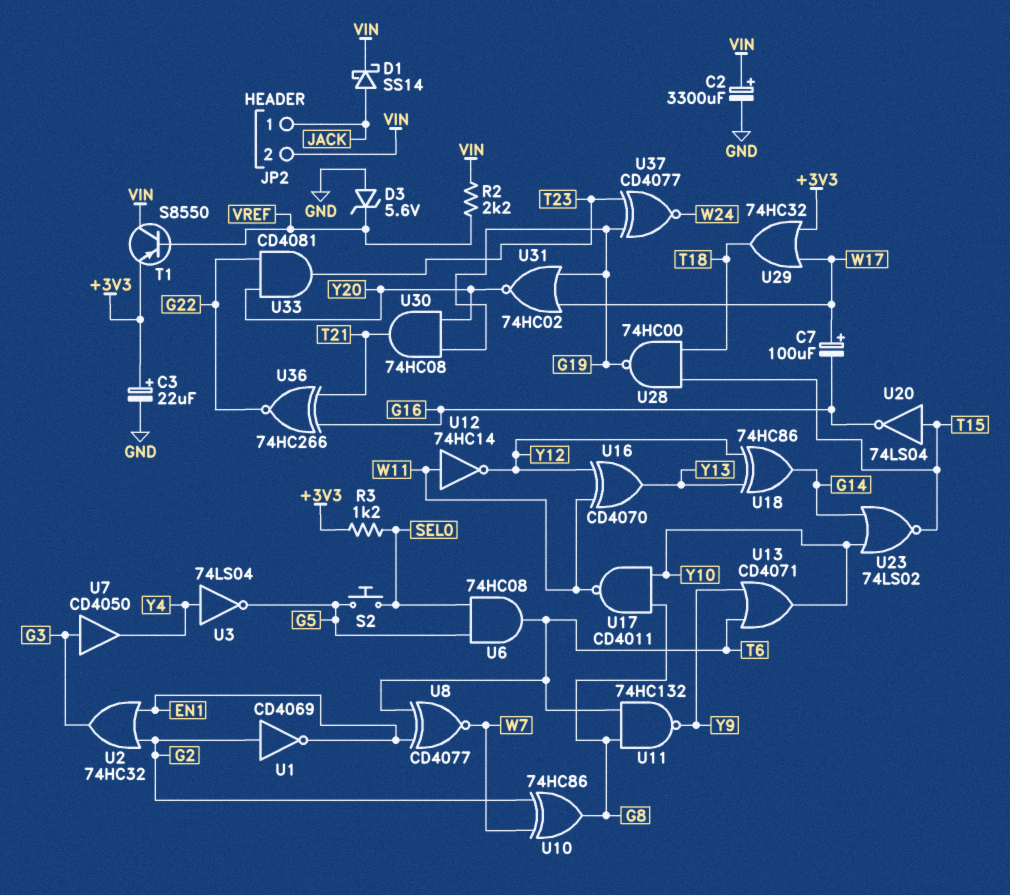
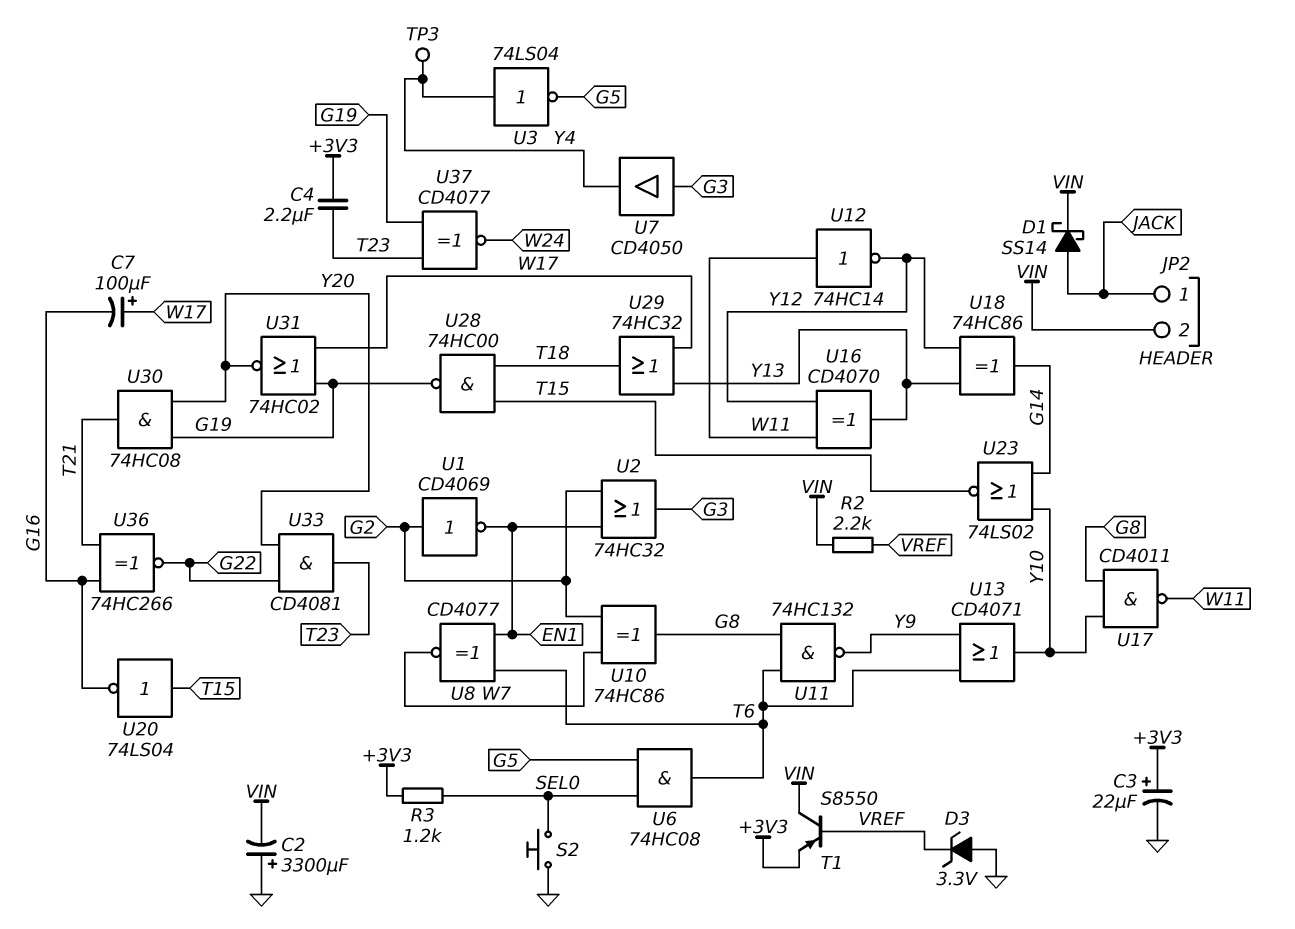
C2: 3300uF (plus VIN, minus GND) -> 3300uF (plus GND, minus VIN)
C4: none -> 2.2uF (+3V3, T23)
D3: zener 5.6V (A GND, K VREF) -> zener 3.3V (A GND, K VREF)
S2: button (G5, SEL0) -> button (GND, SEL0)
TP3: none -> test point (Y4)
U29: OR 74HC32 (in +3V3, in W17, out T18) -> OR 74HC32 (in W17, in Y13, out T18)

